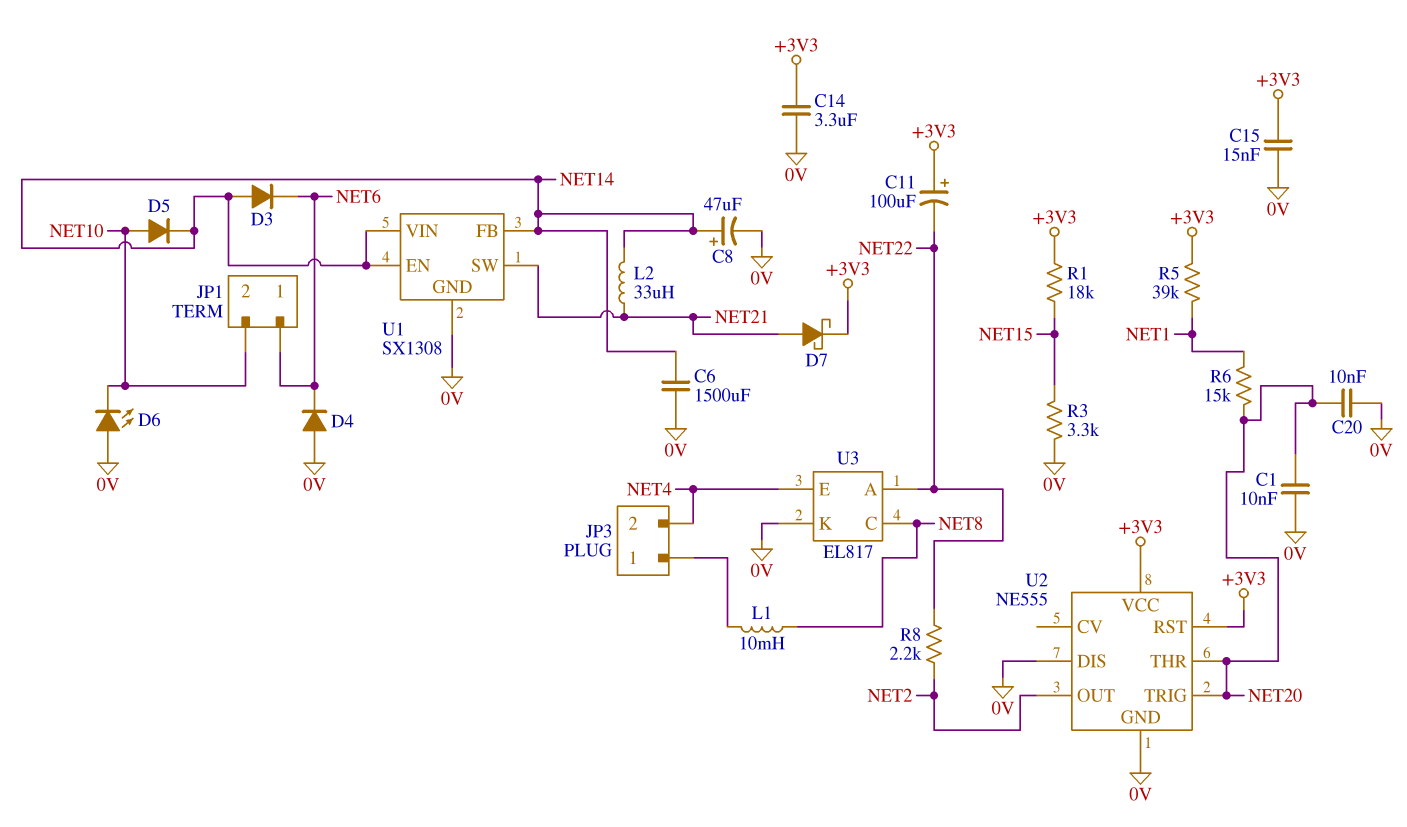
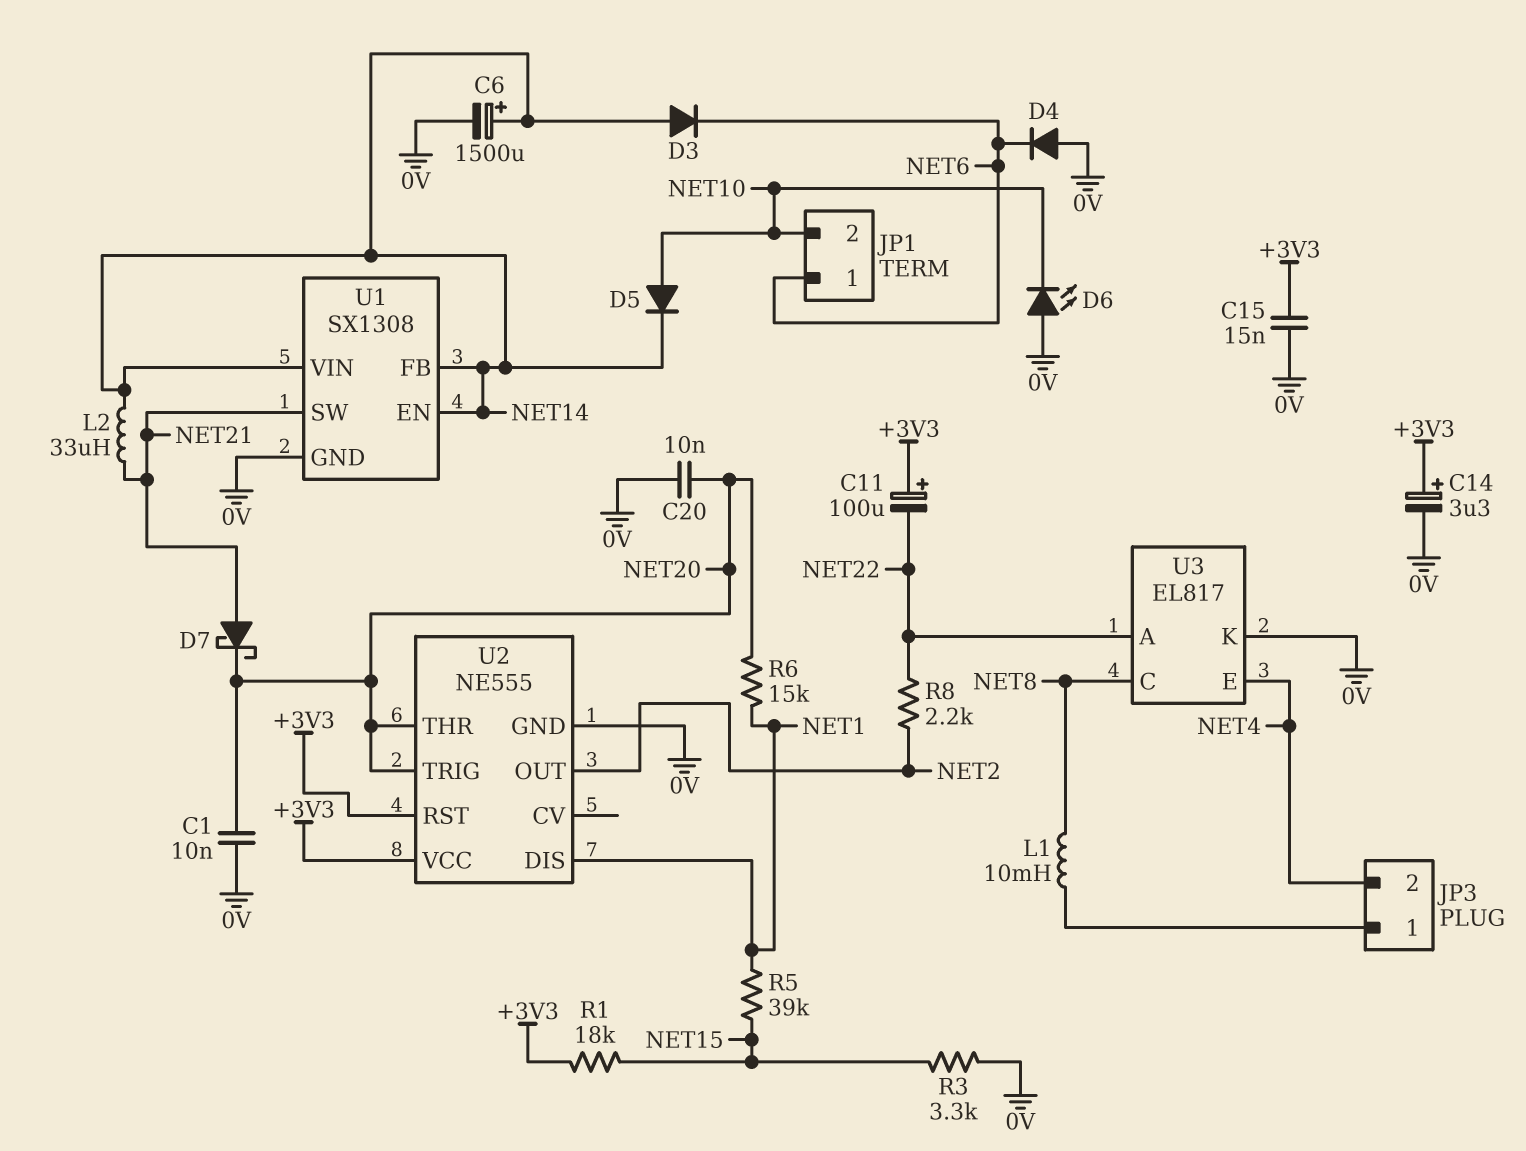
C6: 1500uF (0V, NET14) -> 1500uF (plus NET14, minus 0V)
C8: 47uF (plus NET14, minus 0V) -> none
C14: 3.3uF (+3V3, 0V) -> 3.3uF (plus +3V3, minus 0V)
D7: schottky (A NET21, K +3V3) -> schottky (A NET21, K NET20)
R5: 39k (+3V3, NET1) -> 39k (NET1, NET15)
U2 pin DIS: 0V -> NET1

